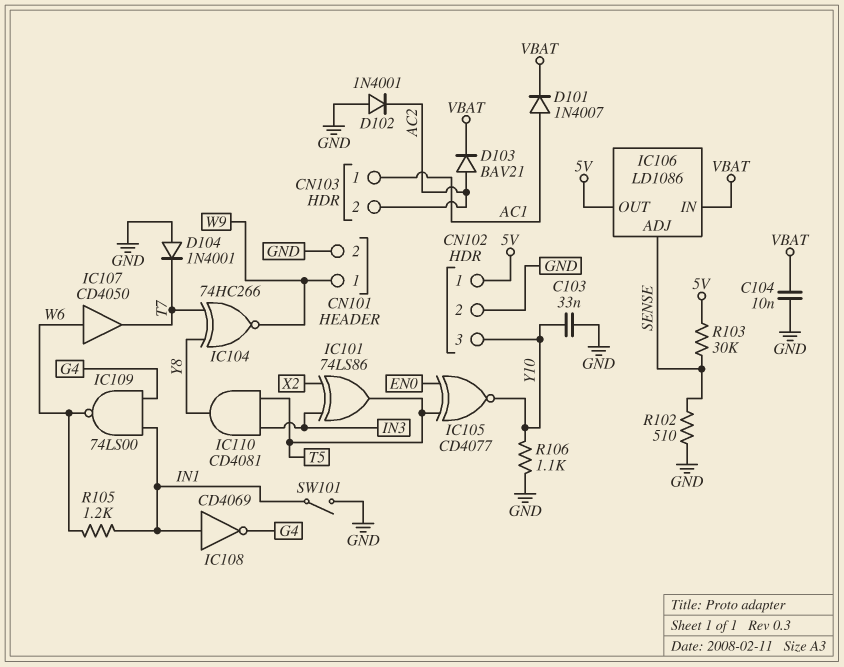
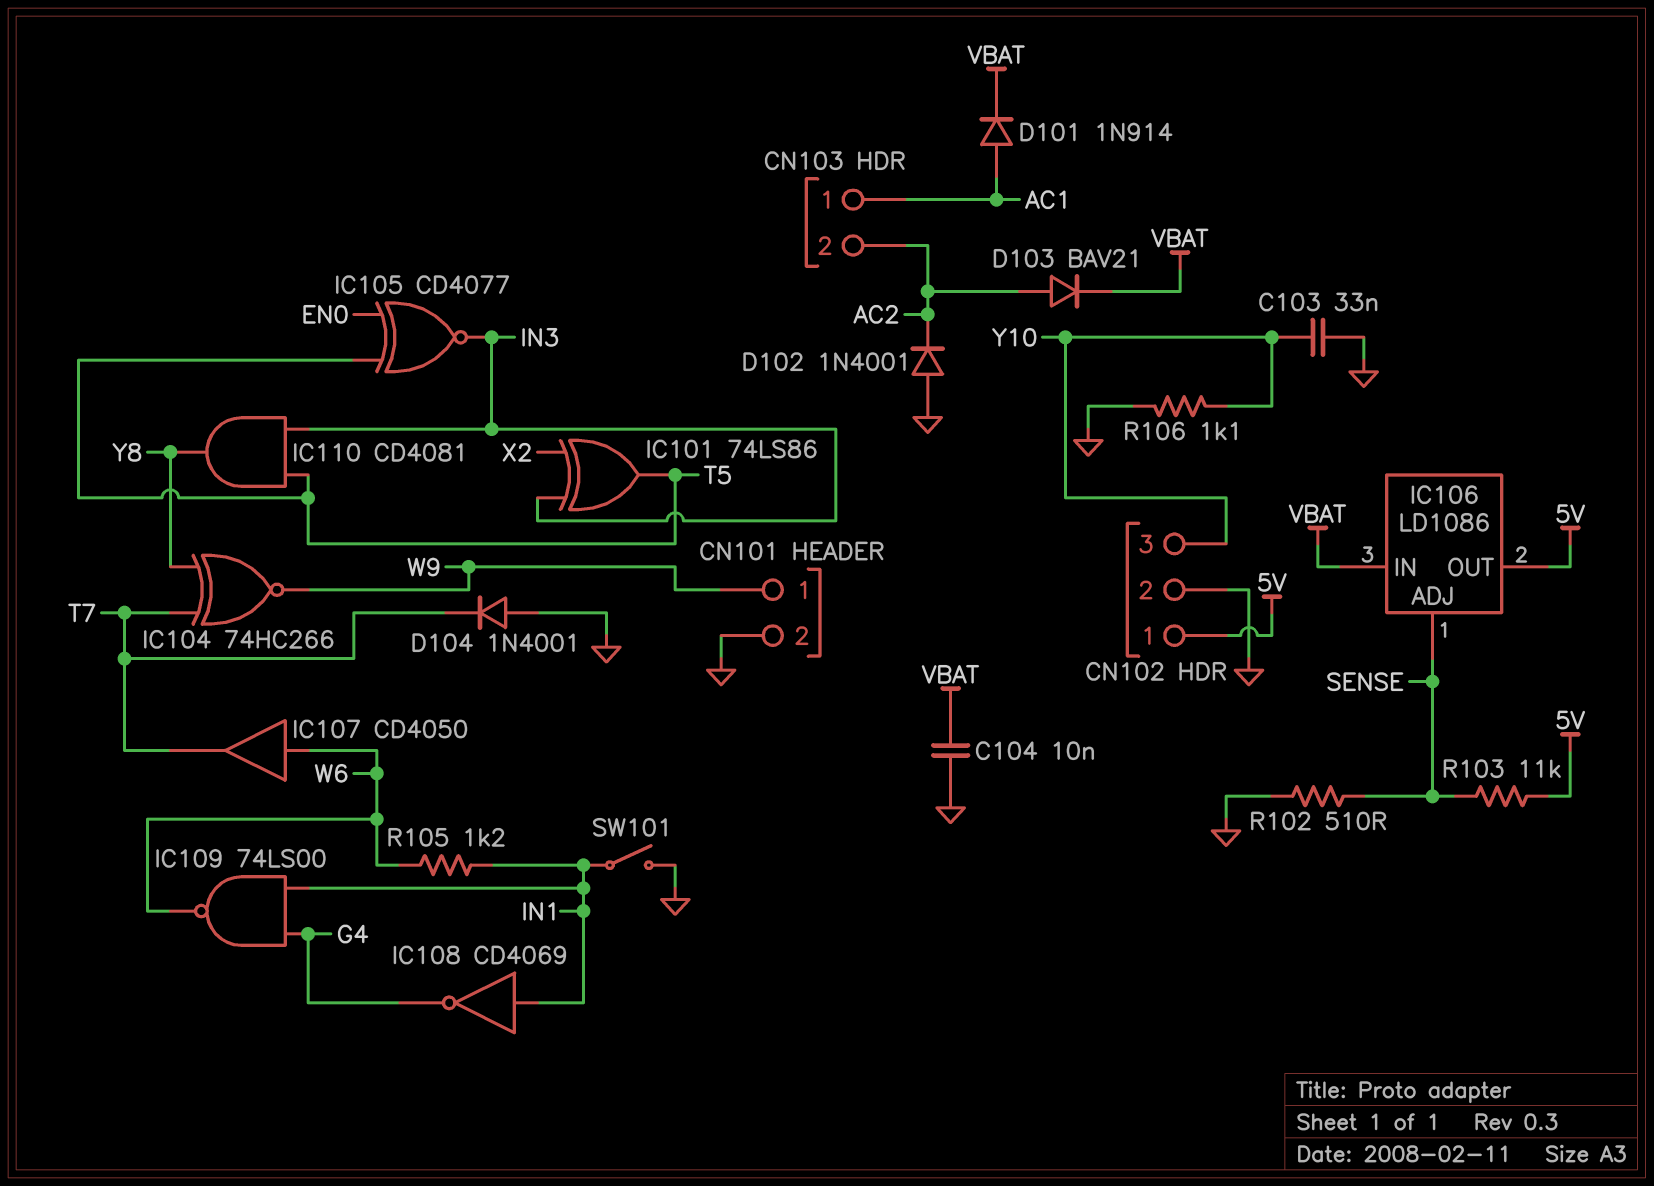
D101: diode 1N4007 (A AC1, K VBAT) -> diode 1N914 (A AC1, K VBAT)
IC105: XNOR CD4077 (in EN0, in T5, out Y10) -> XNOR CD4077 (in EN0, in T5, out IN3)
R103: 30k (5V, SENSE) -> 11k (5V, SENSE)

